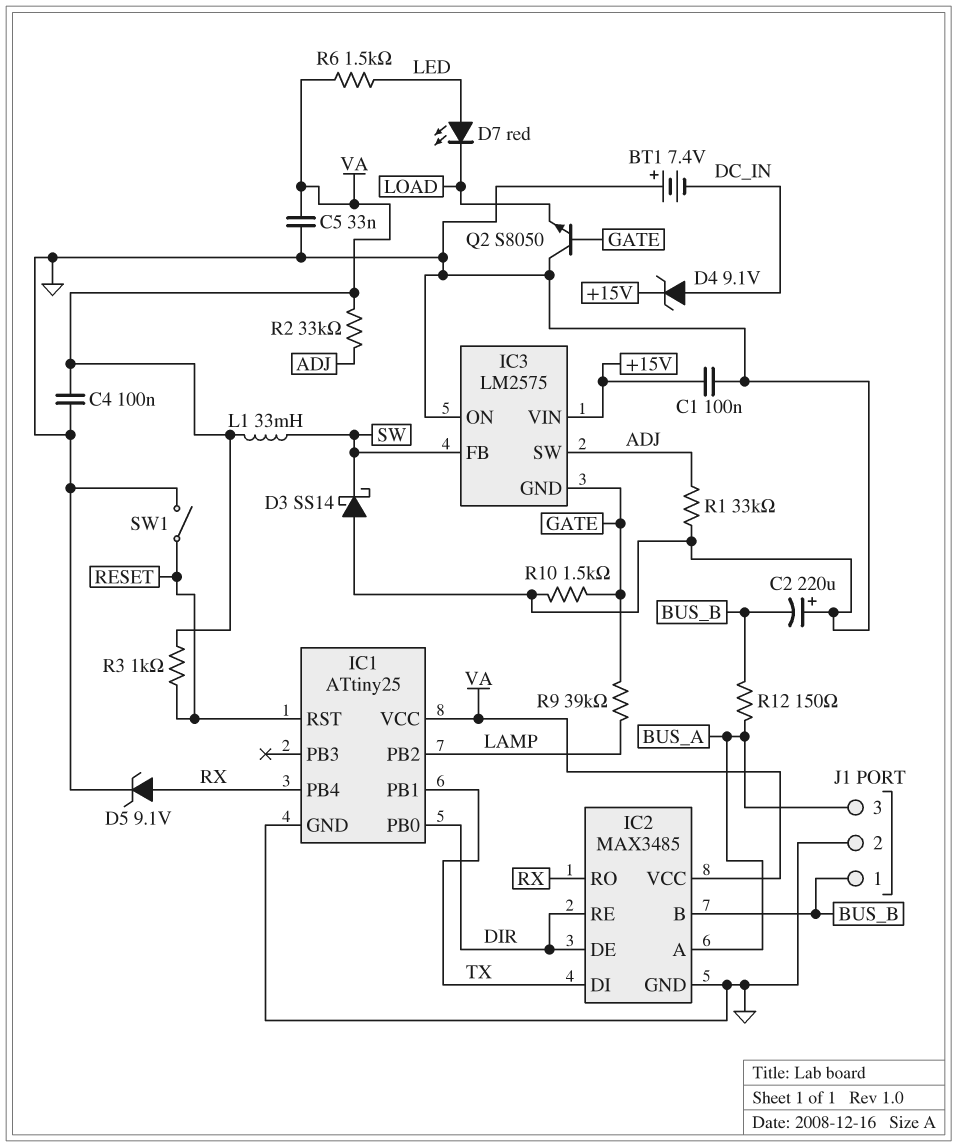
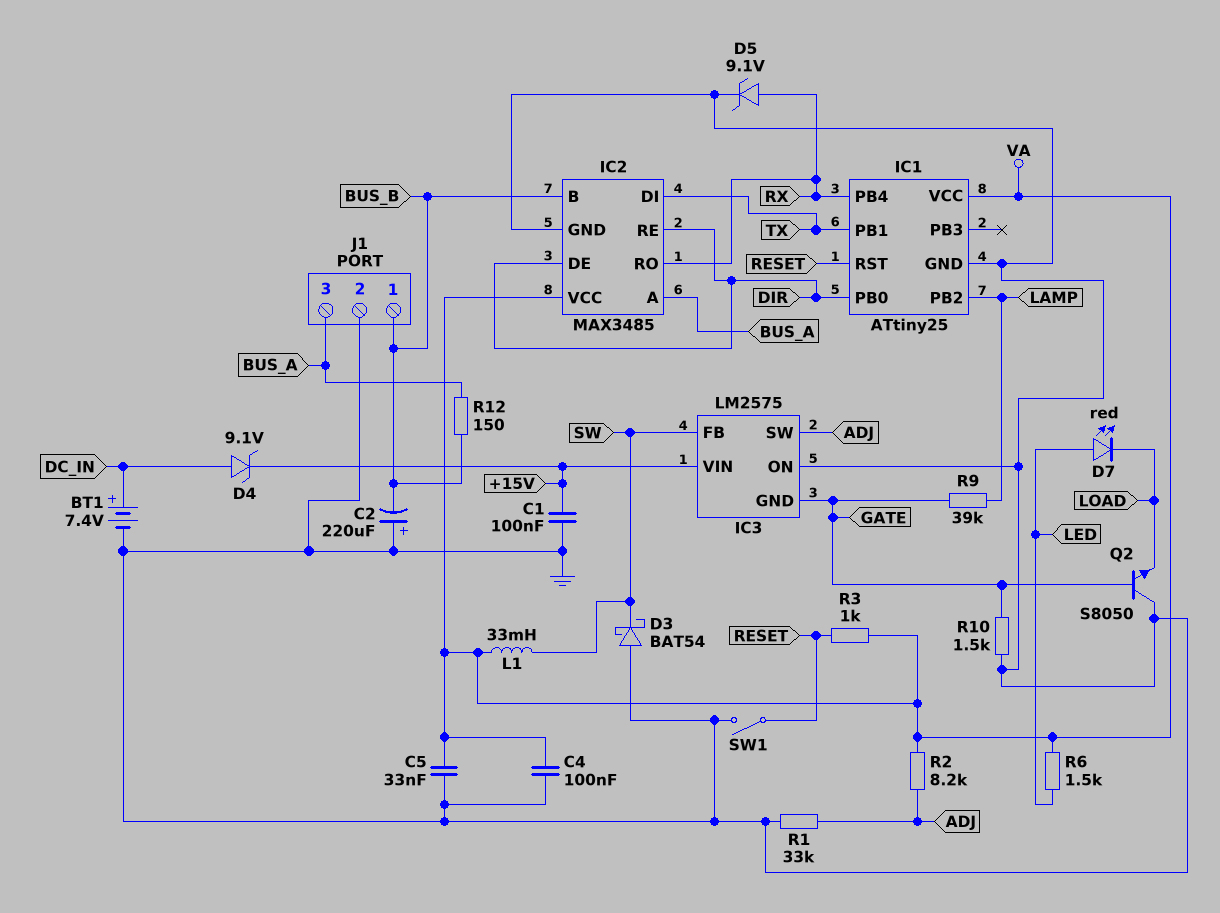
BT1: 7.4V (plus GND, minus DC_IN) -> 7.4V (plus DC_IN, minus GND)
D3: schottky SS14 (A GND, K SW) -> schottky BAT54 (A GND, K SW)
R2: 33k (ADJ, VA) -> 8.2k (ADJ, VA)

